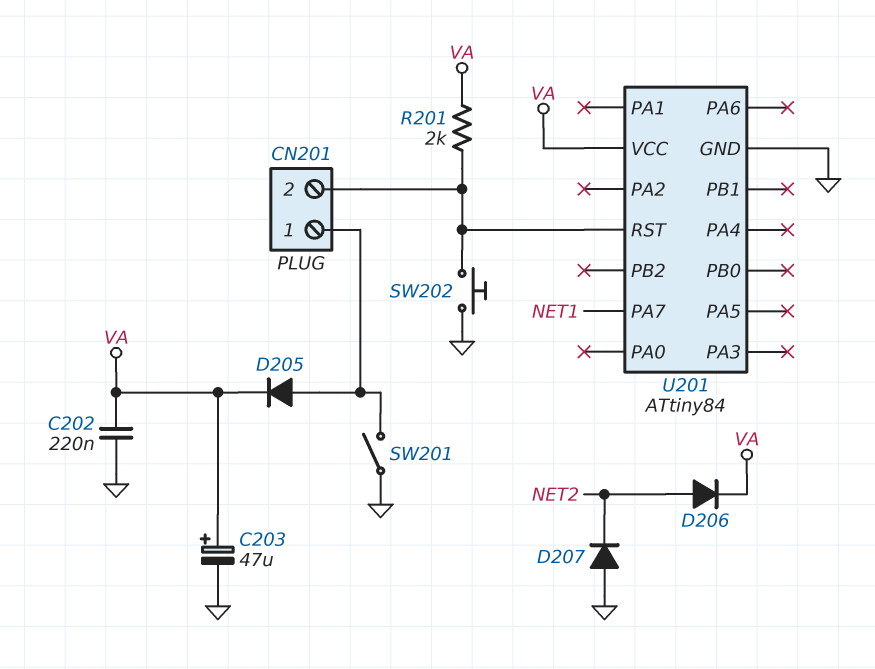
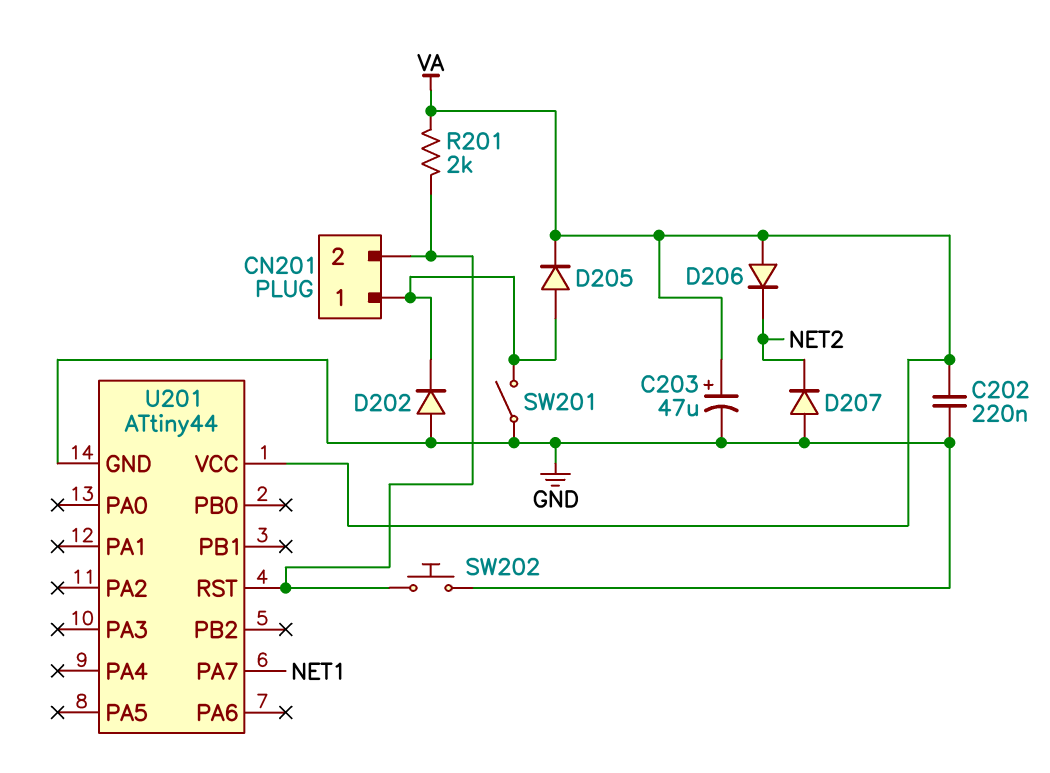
D202: none -> diode (A GND, K CN201/1)
D206: diode (A NET2, K VA) -> diode (A VA, K NET2)
U201: ATtiny84 -> ATtiny44

